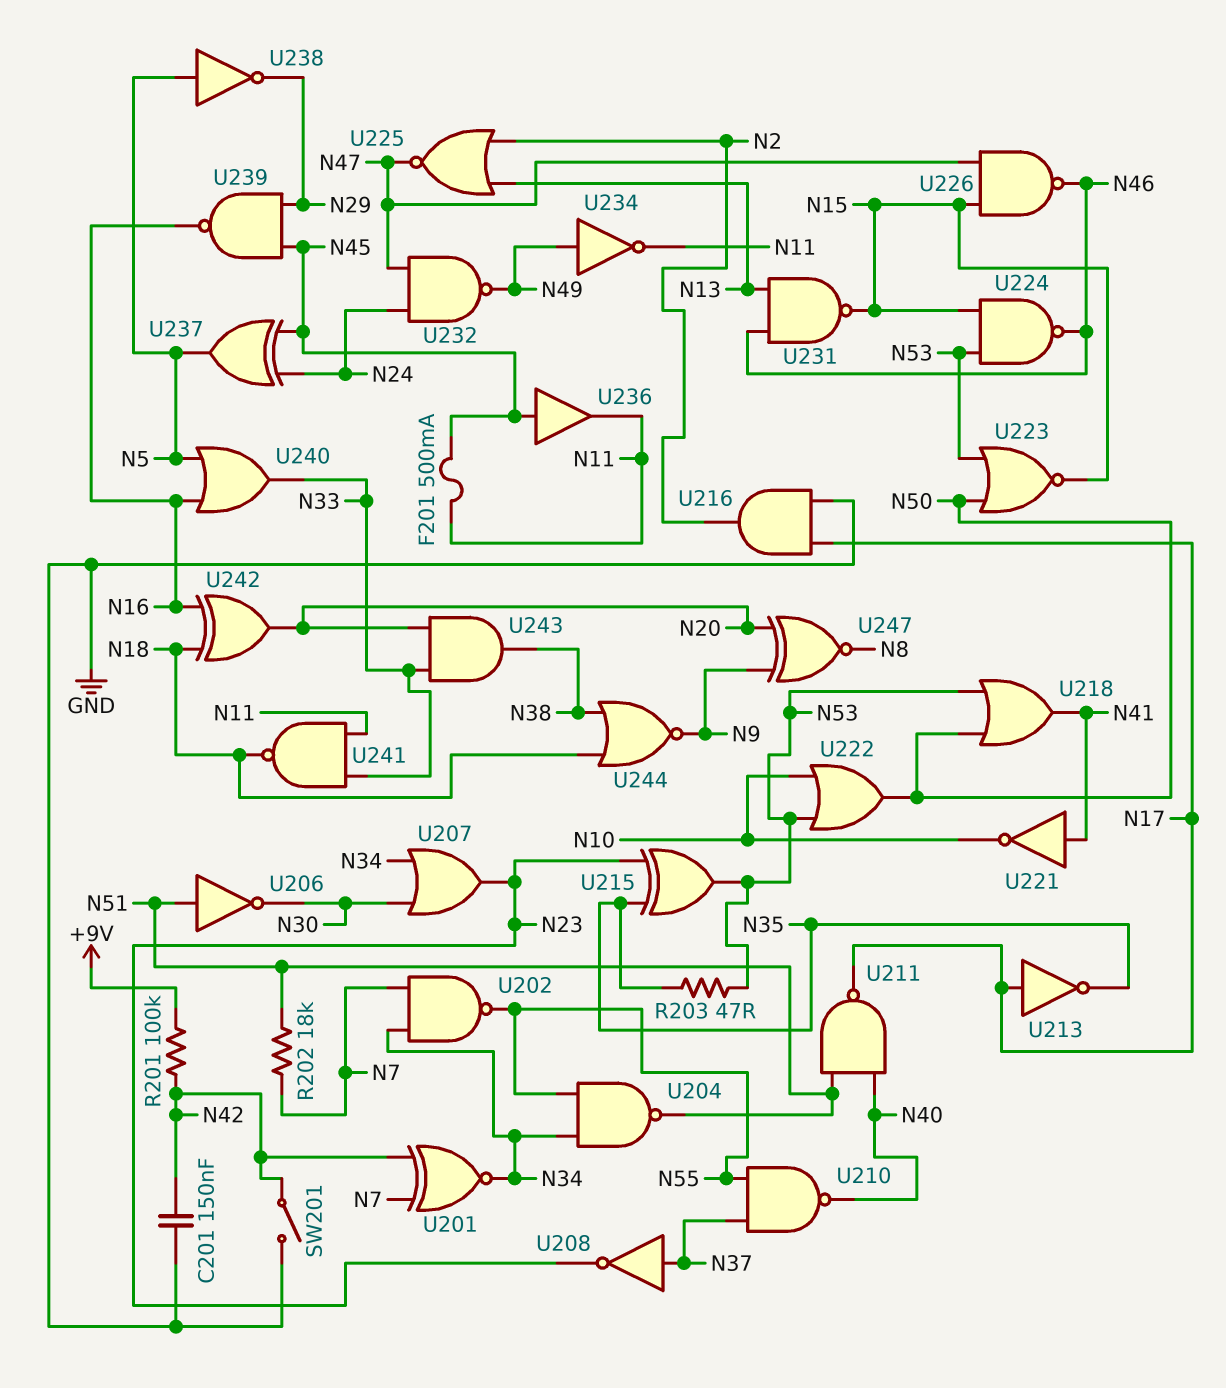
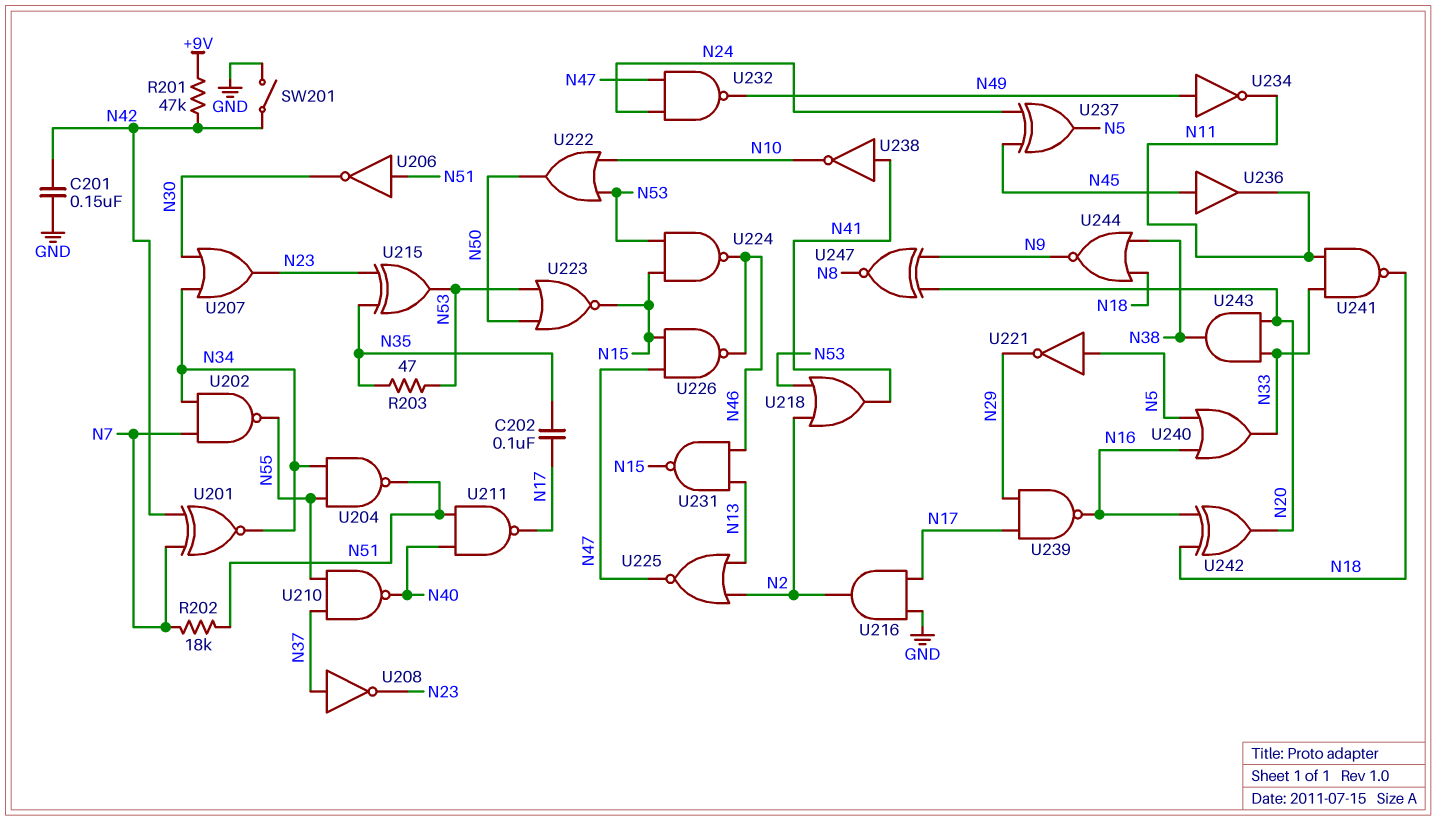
C202: none -> 100nF (N17, N35)
F201: 500mA (N11, N45) -> none
R201: 100k (+9V, N42) -> 47k (+9V, N42)
U213: NOT (in N17, out N35) -> none
U218: OR (in N50, in N53, out N41) -> OR (in N2, in N53, out N41)
U221: NOT (in N41, out N10) -> NOT (in N5, out N29)
U238: NOT (in N5, out N29) -> NOT (in N41, out N10)
U239: NAND (in N29, in N45, out N16) -> NAND (in N17, in N29, out N16)

